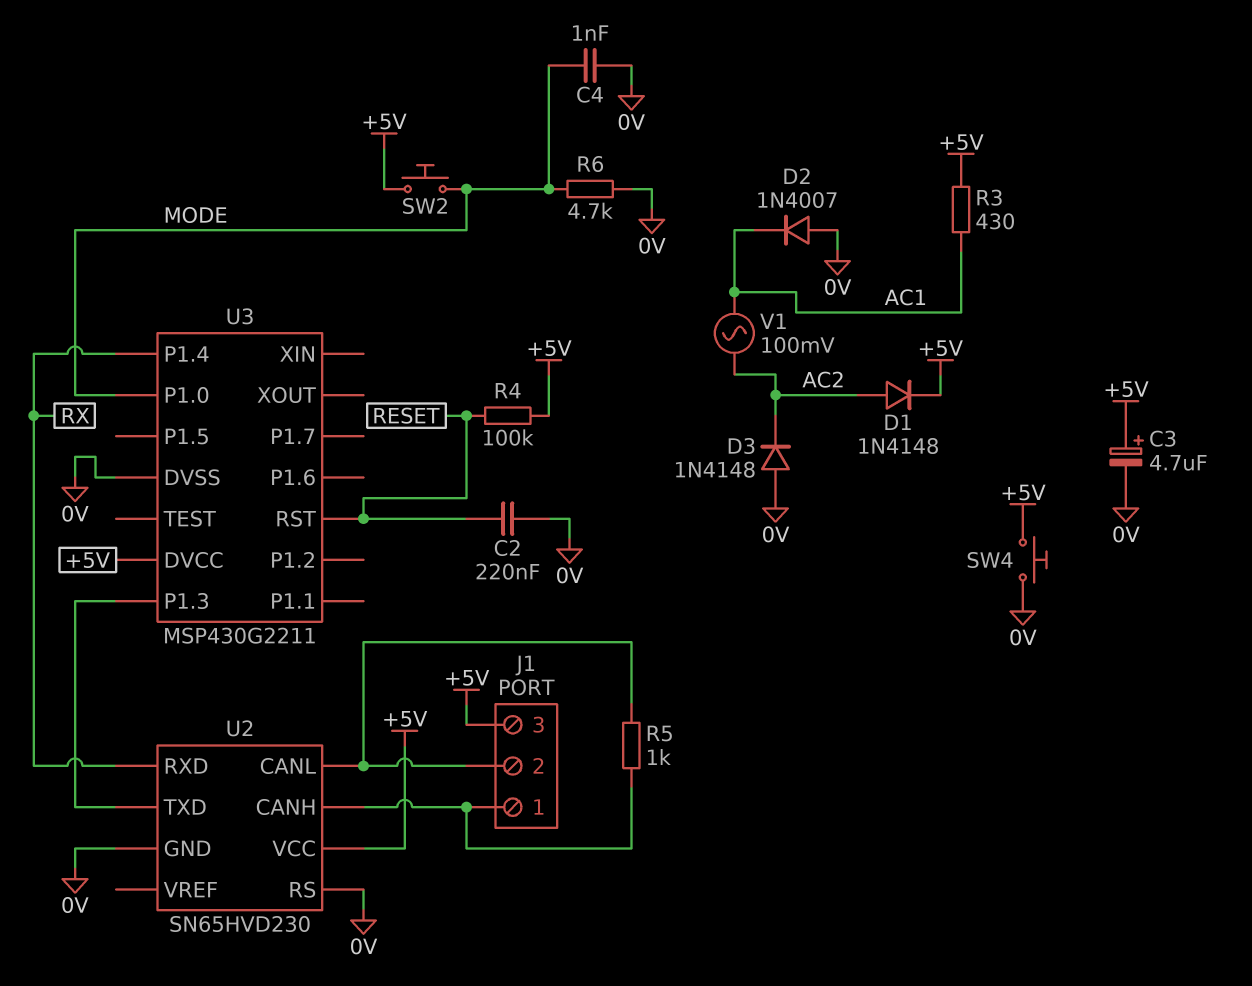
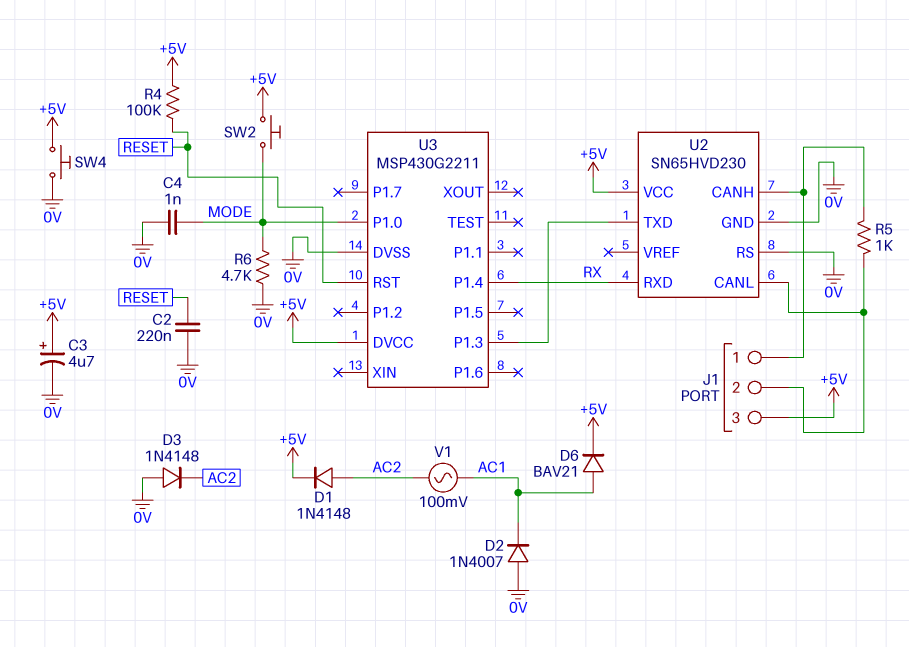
D6: none -> diode BAV21 (A AC1, K +5V)
R3: 430 (+5V, AC1) -> none

